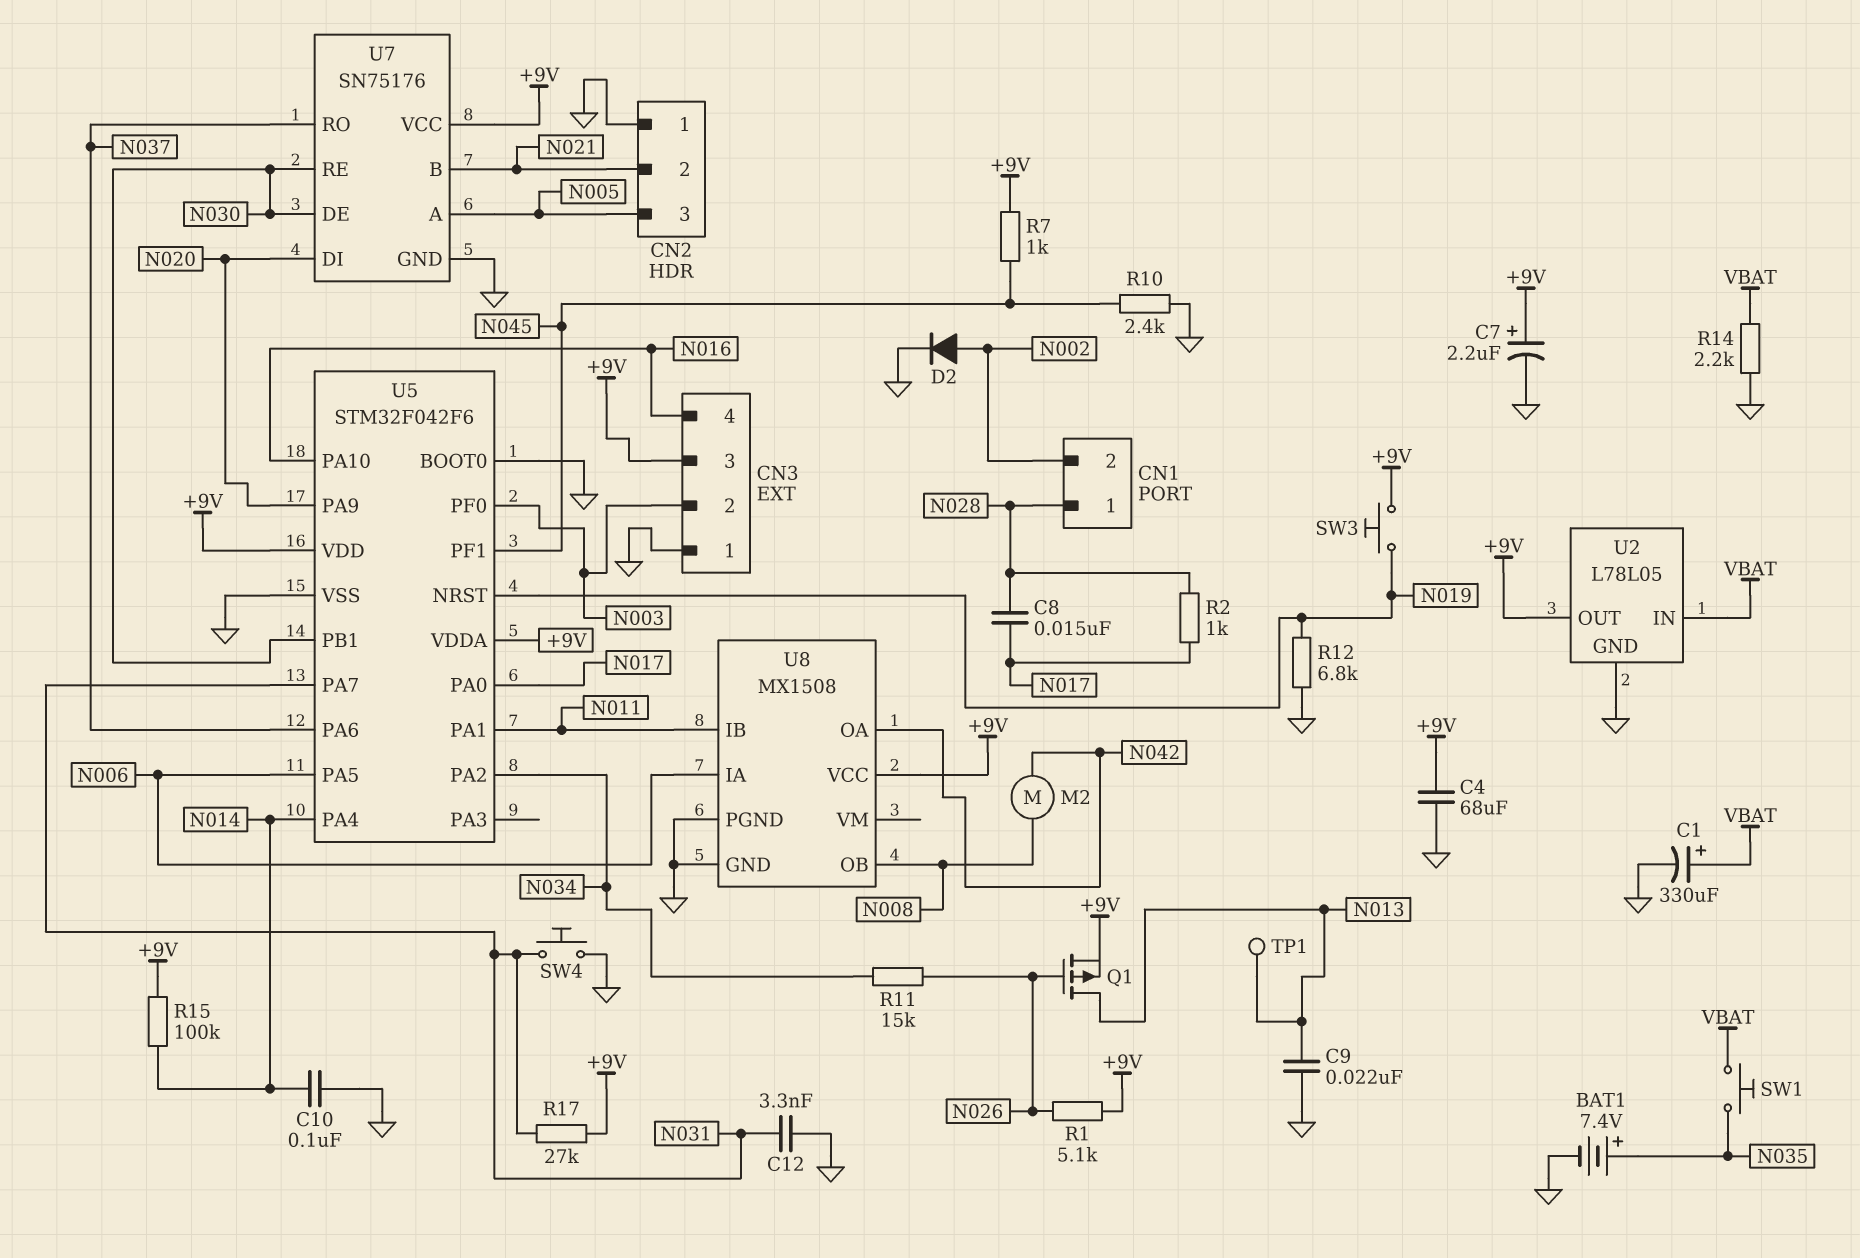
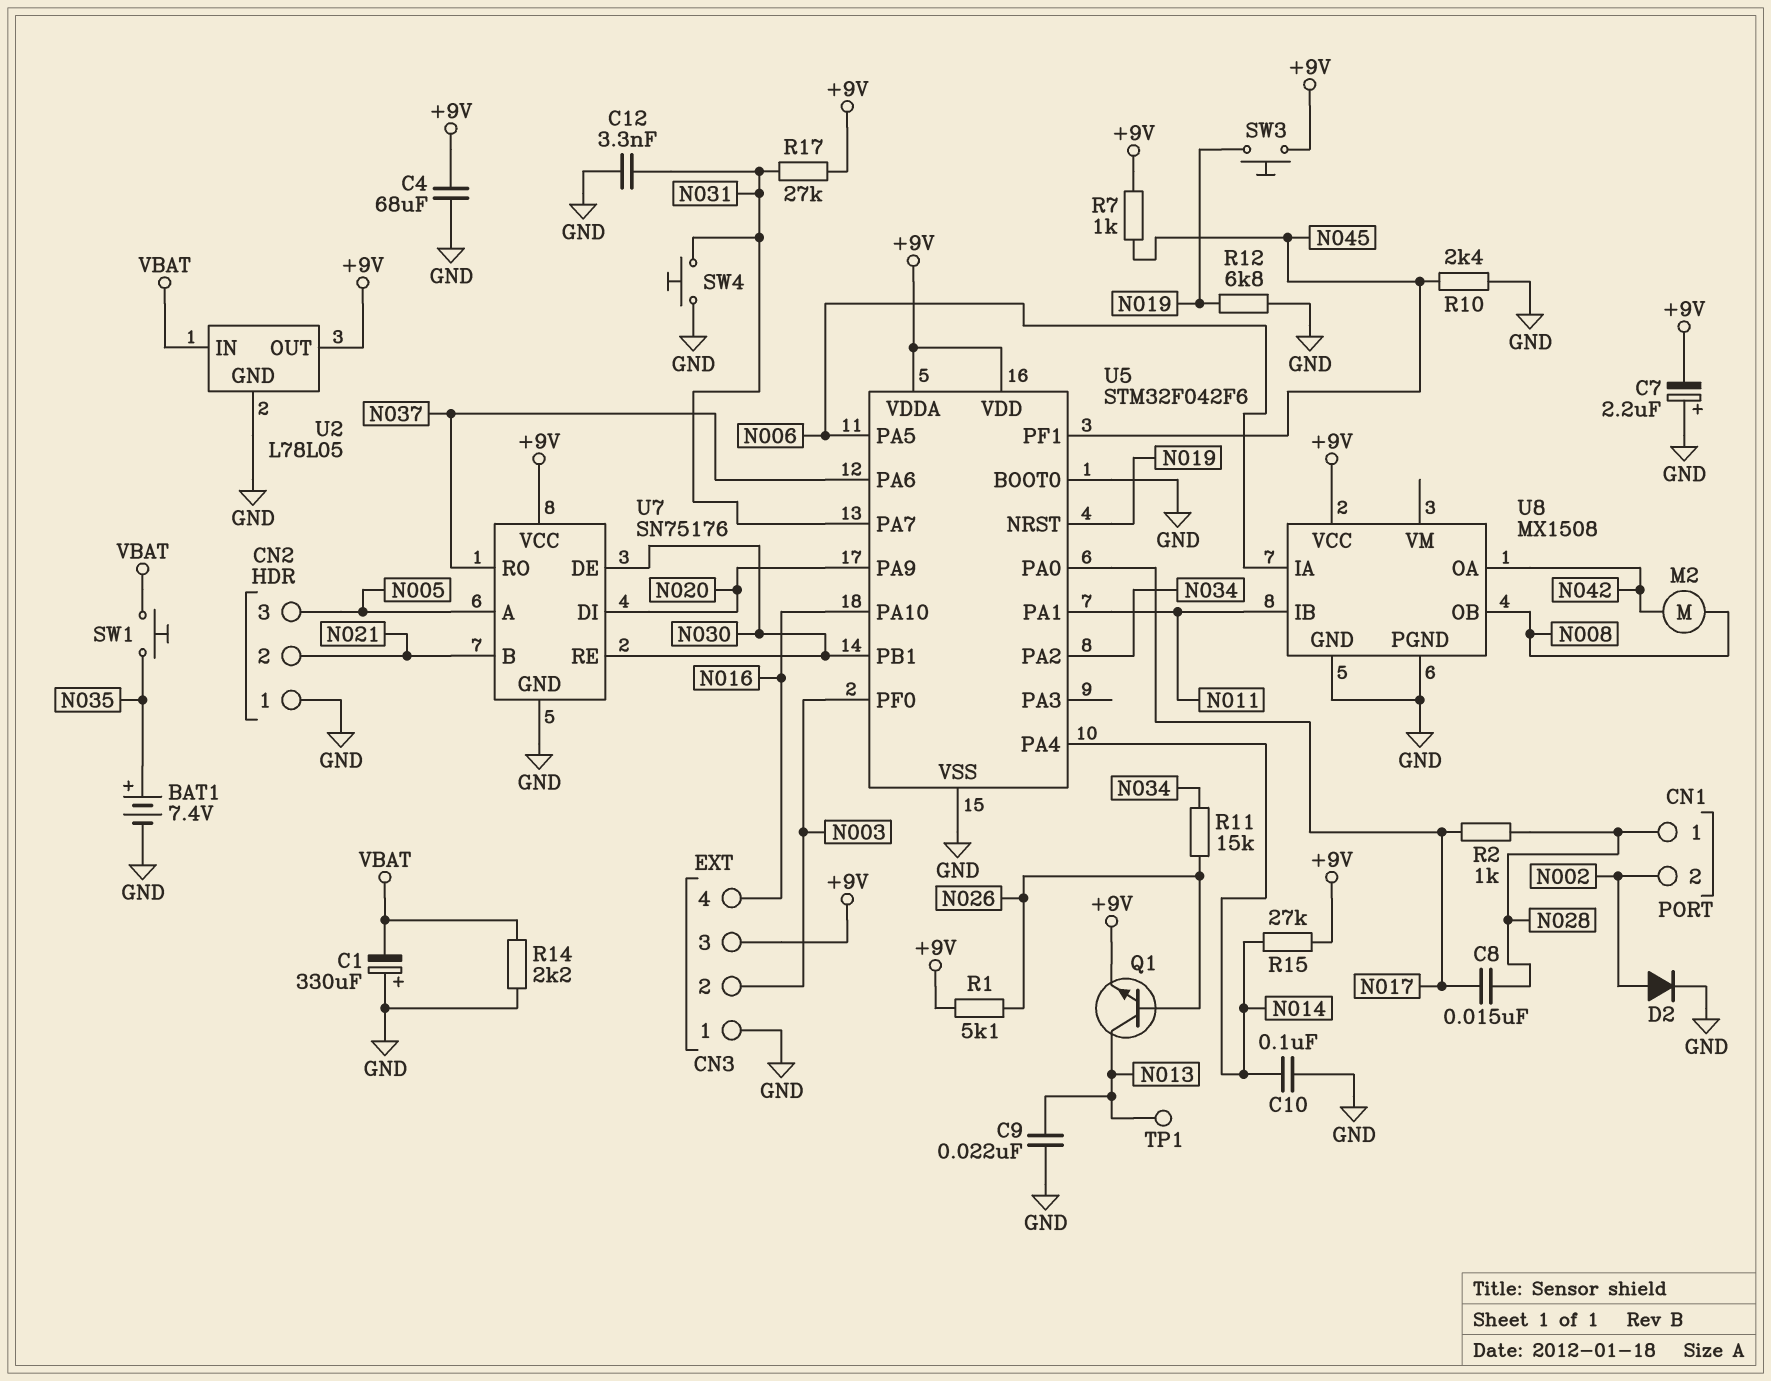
C1: 330uF (plus VBAT, minus GND) -> 330uF (plus GND, minus VBAT)
C7: 2.2uF (plus +9V, minus GND) -> 2.2uF (plus GND, minus +9V)
Q1: PMOS (G N026, D N013, S +9V) -> NPN (B N026, C N013, E +9V)
R15: 100k (+9V, N014) -> 27k (+9V, N014)

